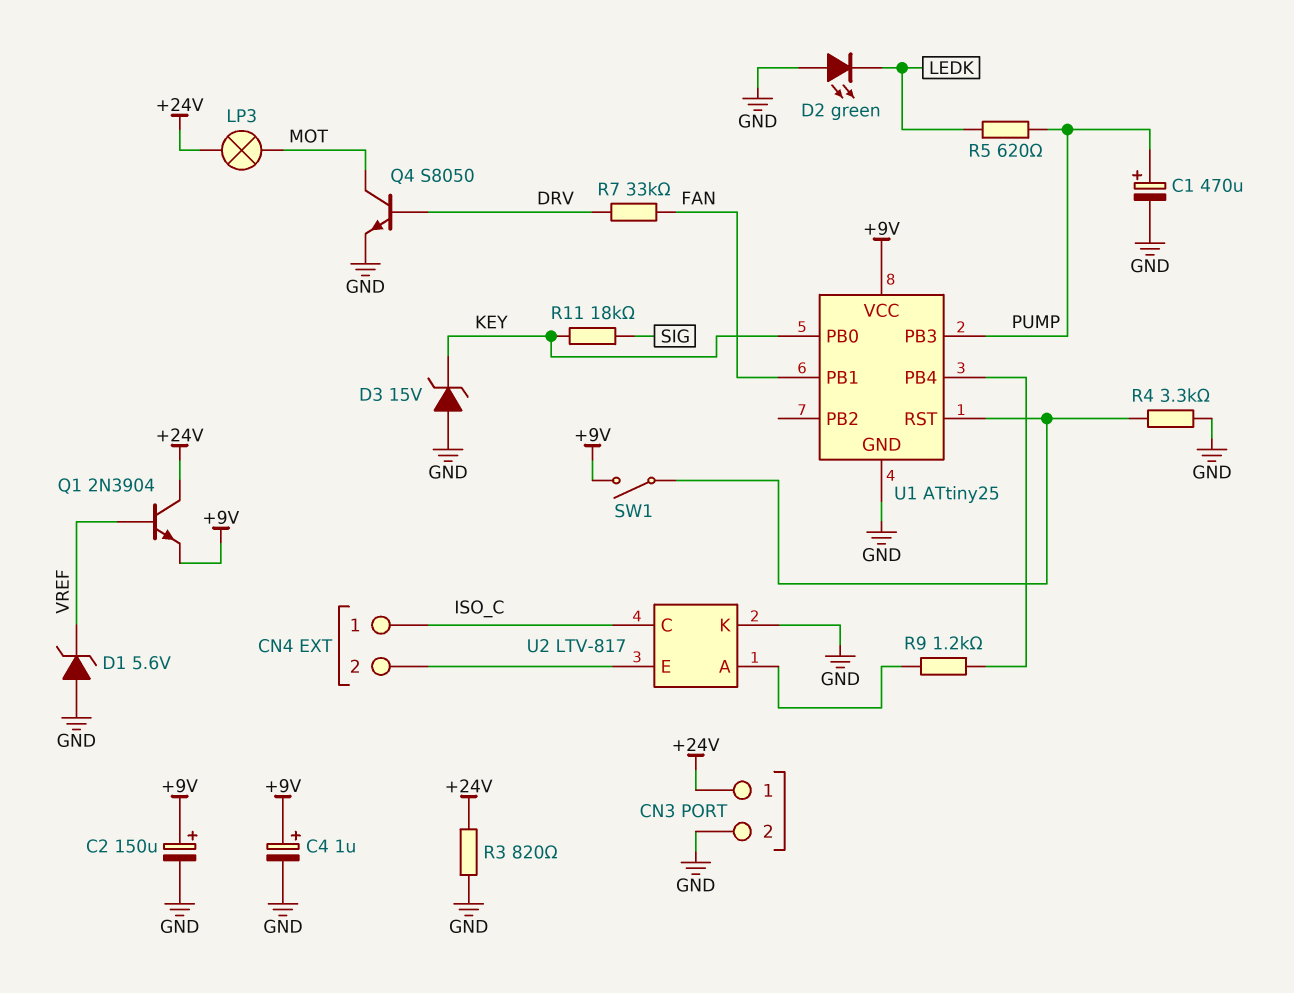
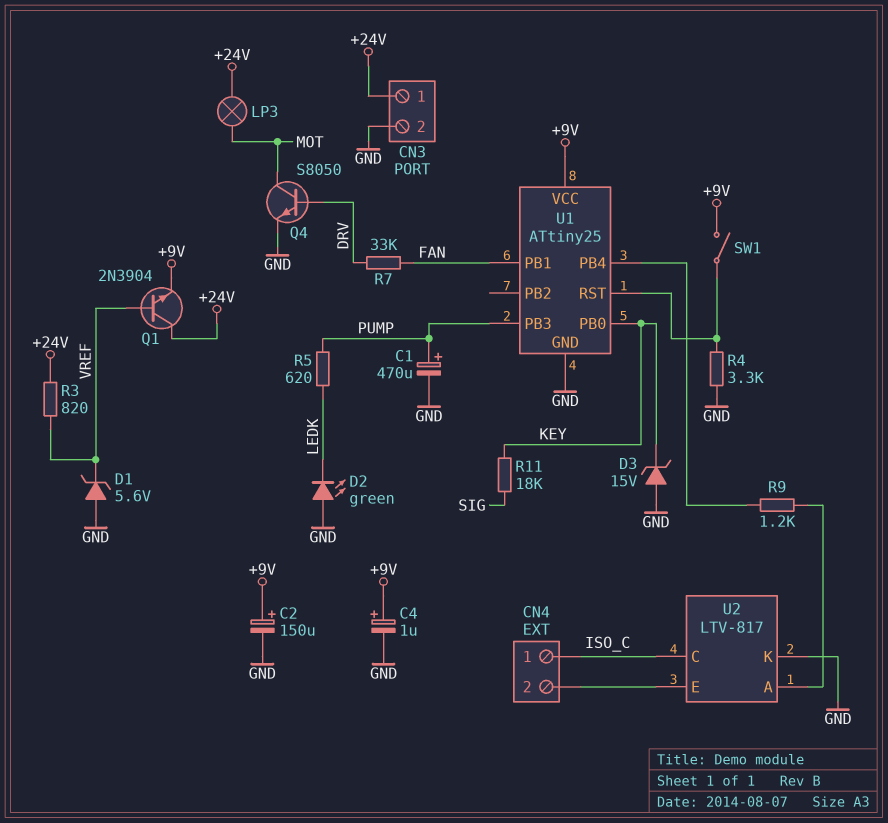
R3: 820 (+24V, GND) -> 820 (+24V, VREF)

